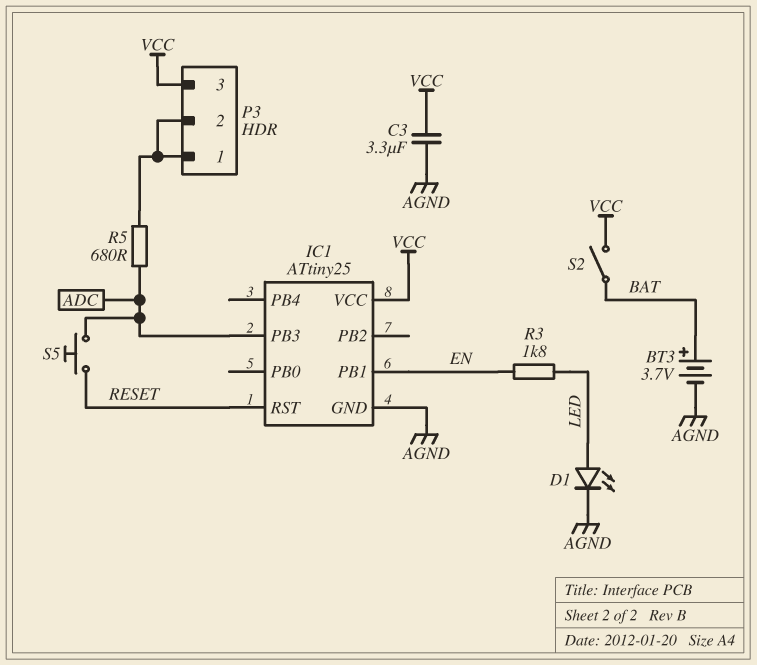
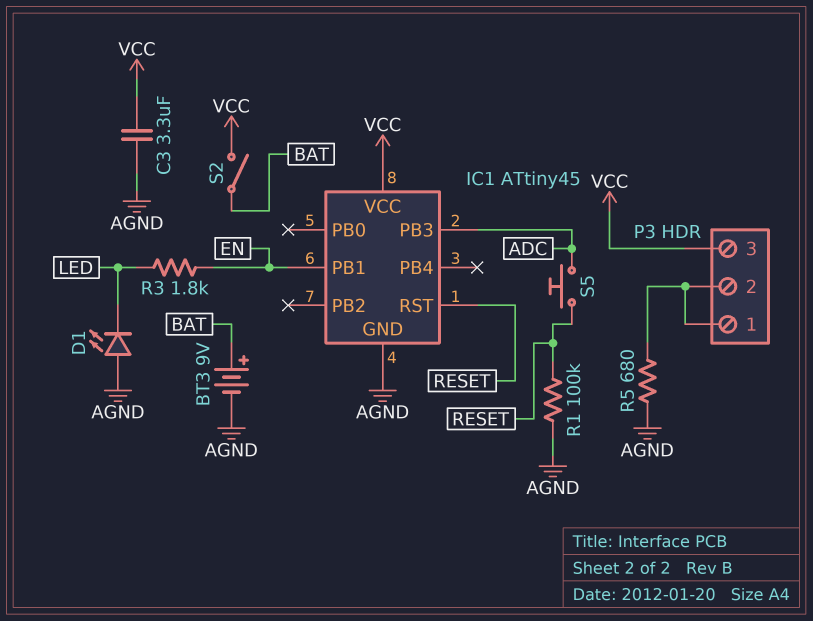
BT3: 3.7V (plus BAT, minus AGND) -> 9V (plus BAT, minus AGND)
D1: LED (A LED, K AGND) -> LED (A AGND, K LED)
IC1: ATtiny25 -> ATtiny45
R1: none -> 100k (AGND, RESET)
R5: 680 (ADC, P3/1) -> 680 (AGND, P3/1)

